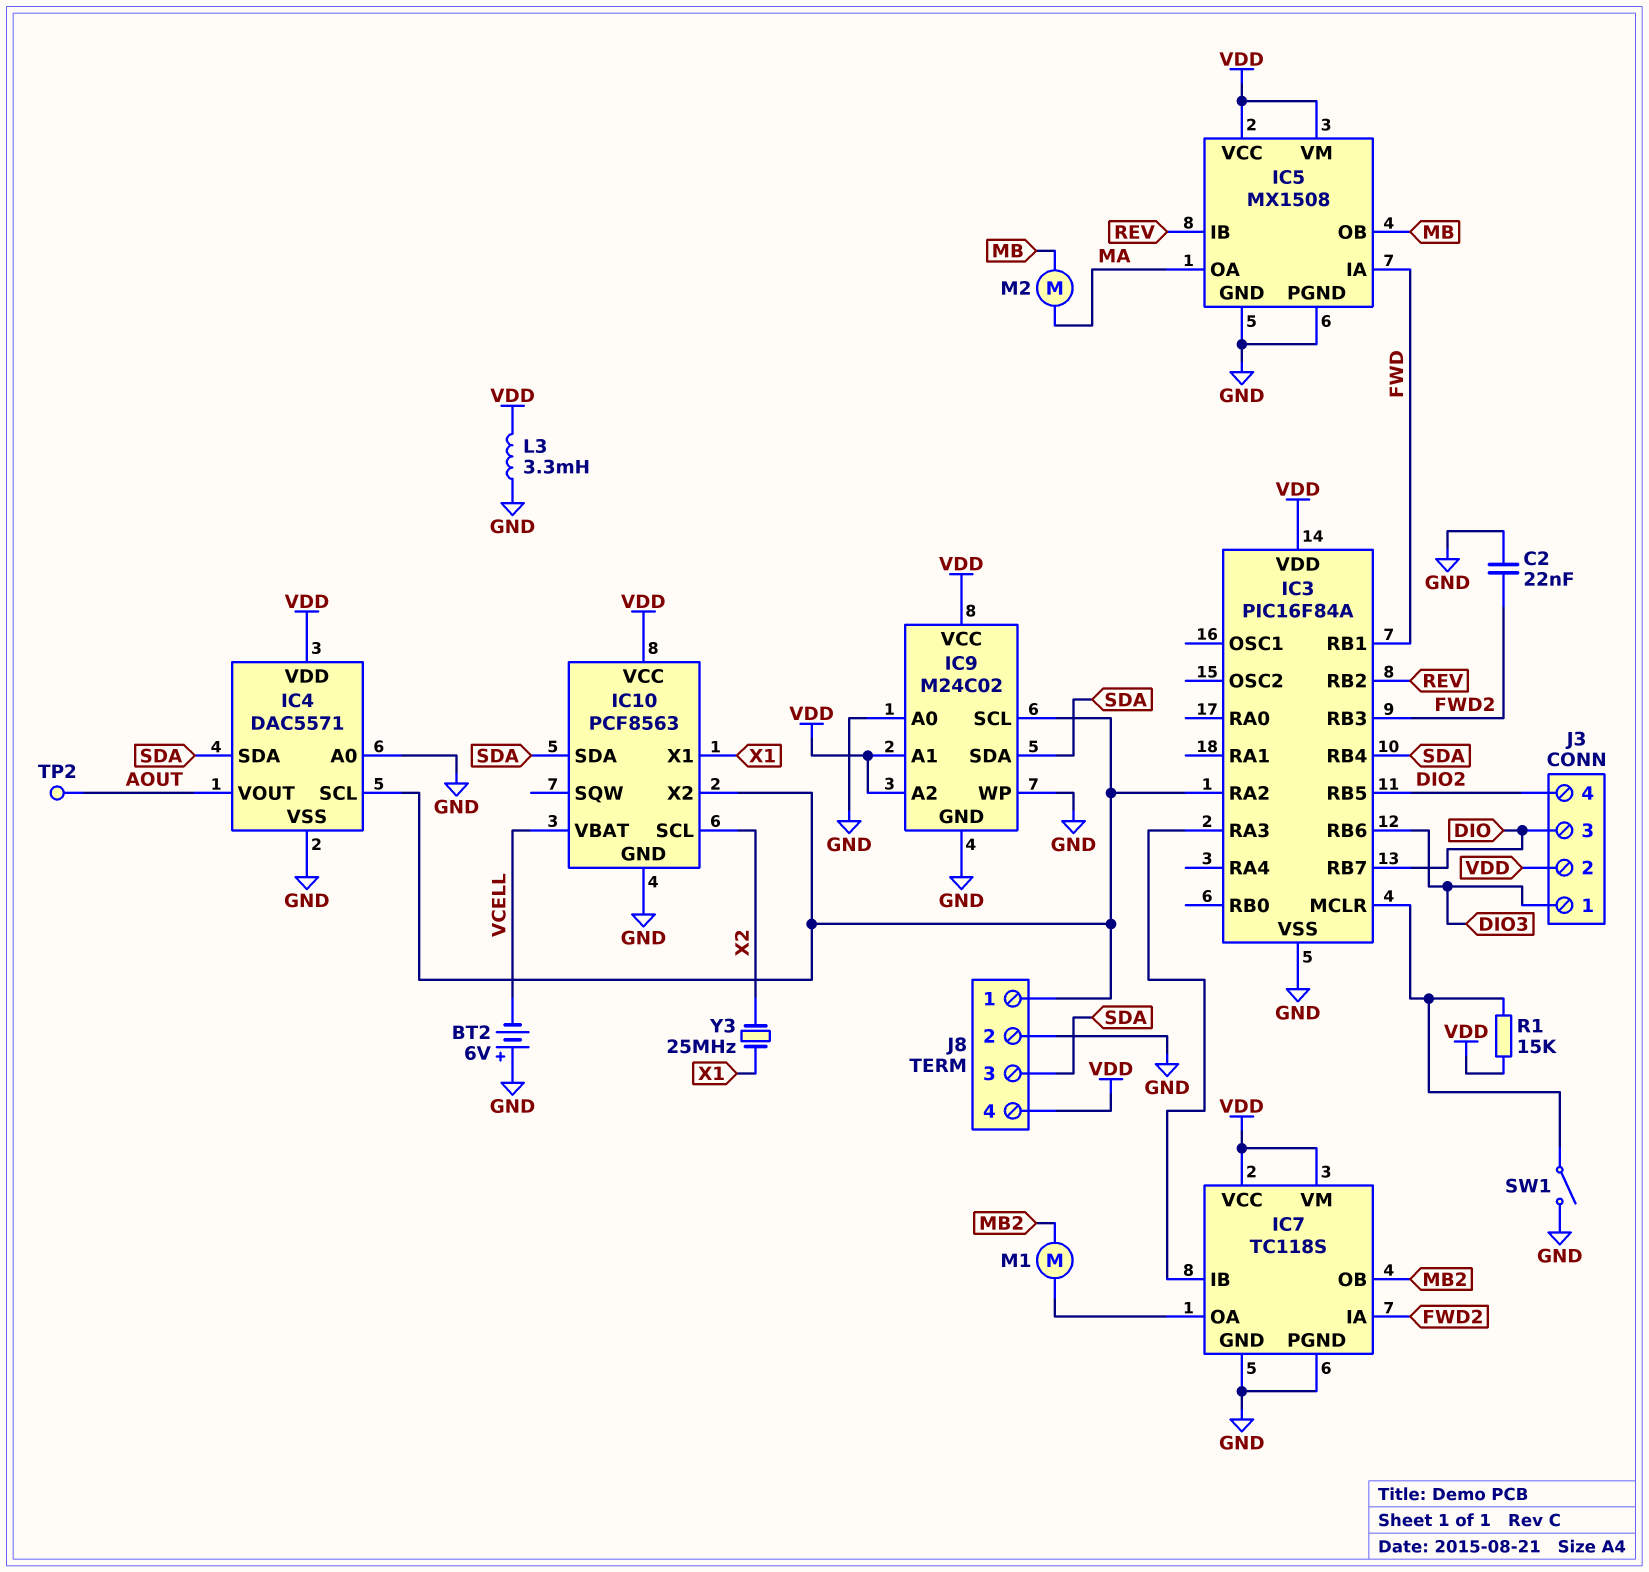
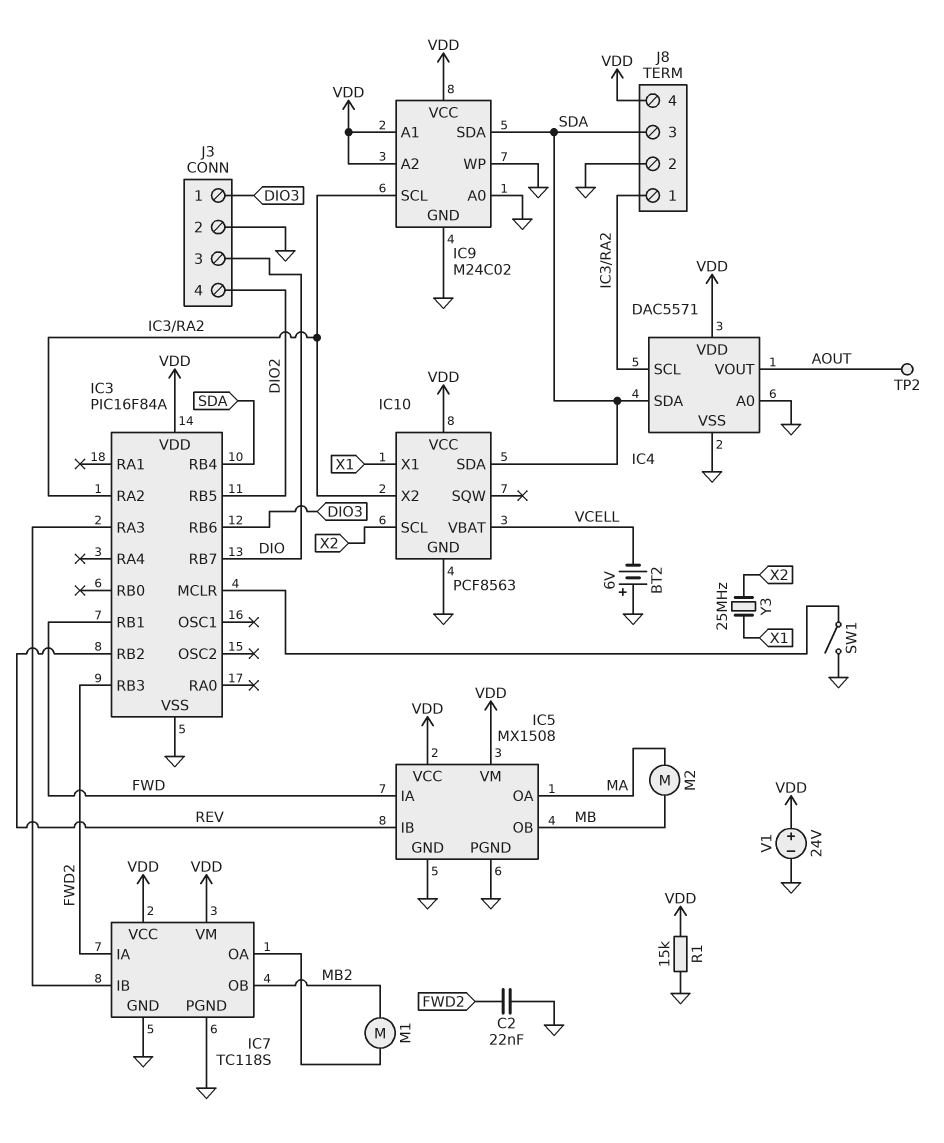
J3 pin 2: VDD -> GND
L3: 3.3mH (GND, VDD) -> none
R1: 15k (IC3/MCLR, VDD) -> 15k (GND, VDD)
V1: none -> 24V (plus VDD, minus GND)

